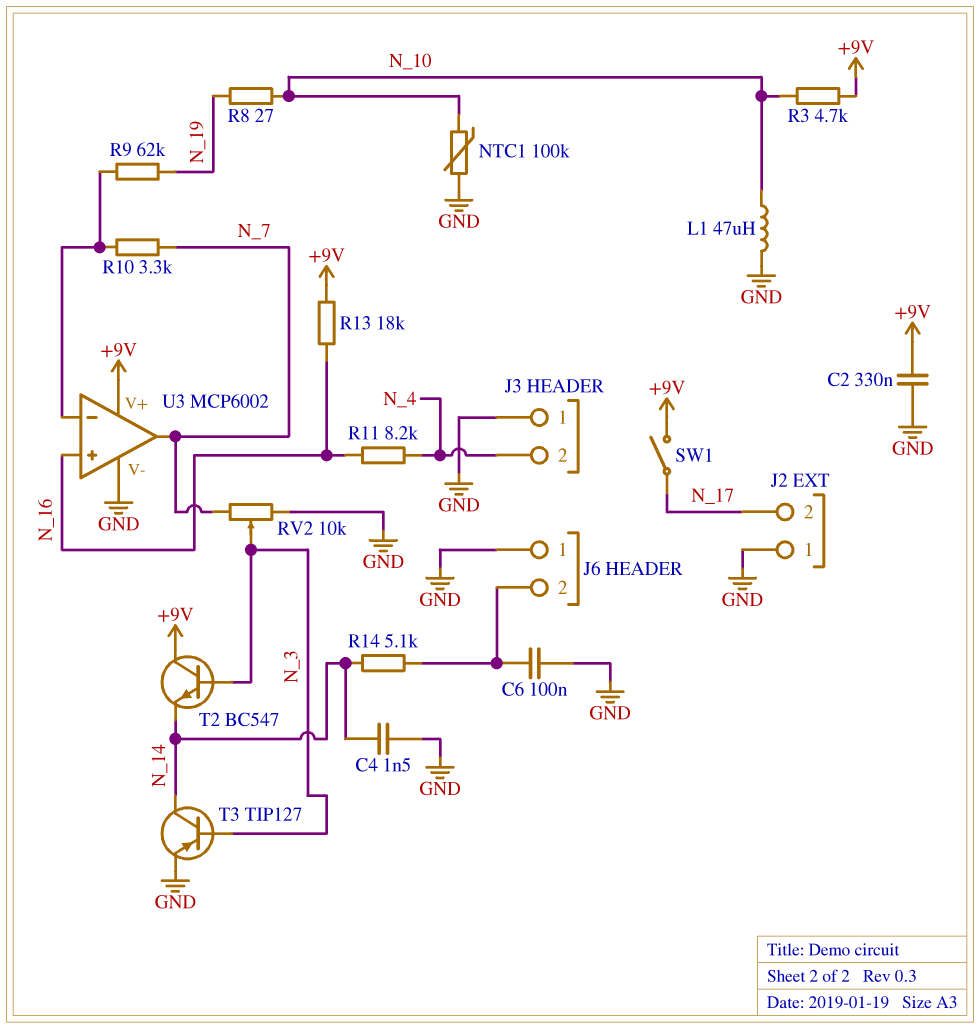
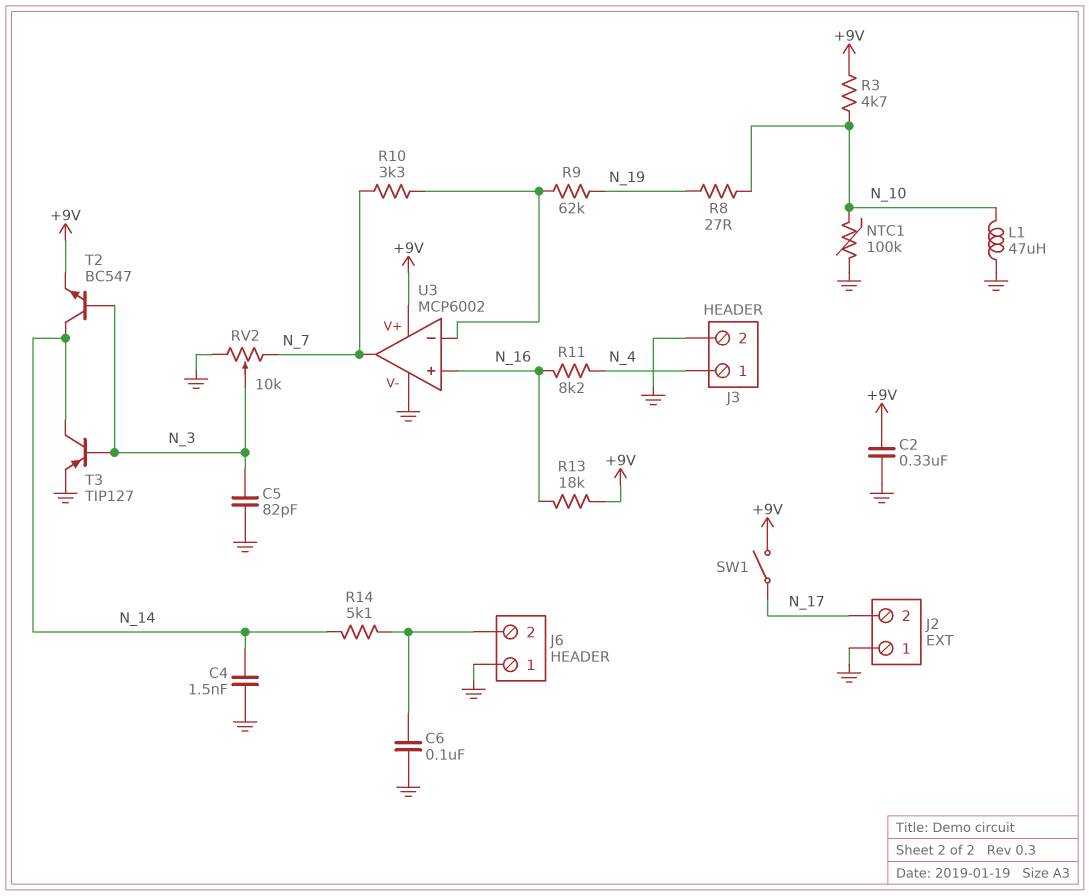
C5: none -> 82pF (GND, N_3)
J3 pin 1: GND -> N_4
J3 pin 2: N_4 -> GND
T2: NPN BC547 (B N_3, C +9V, E N_14) -> NPN BC547 (B N_3, C N_14, E +9V)

